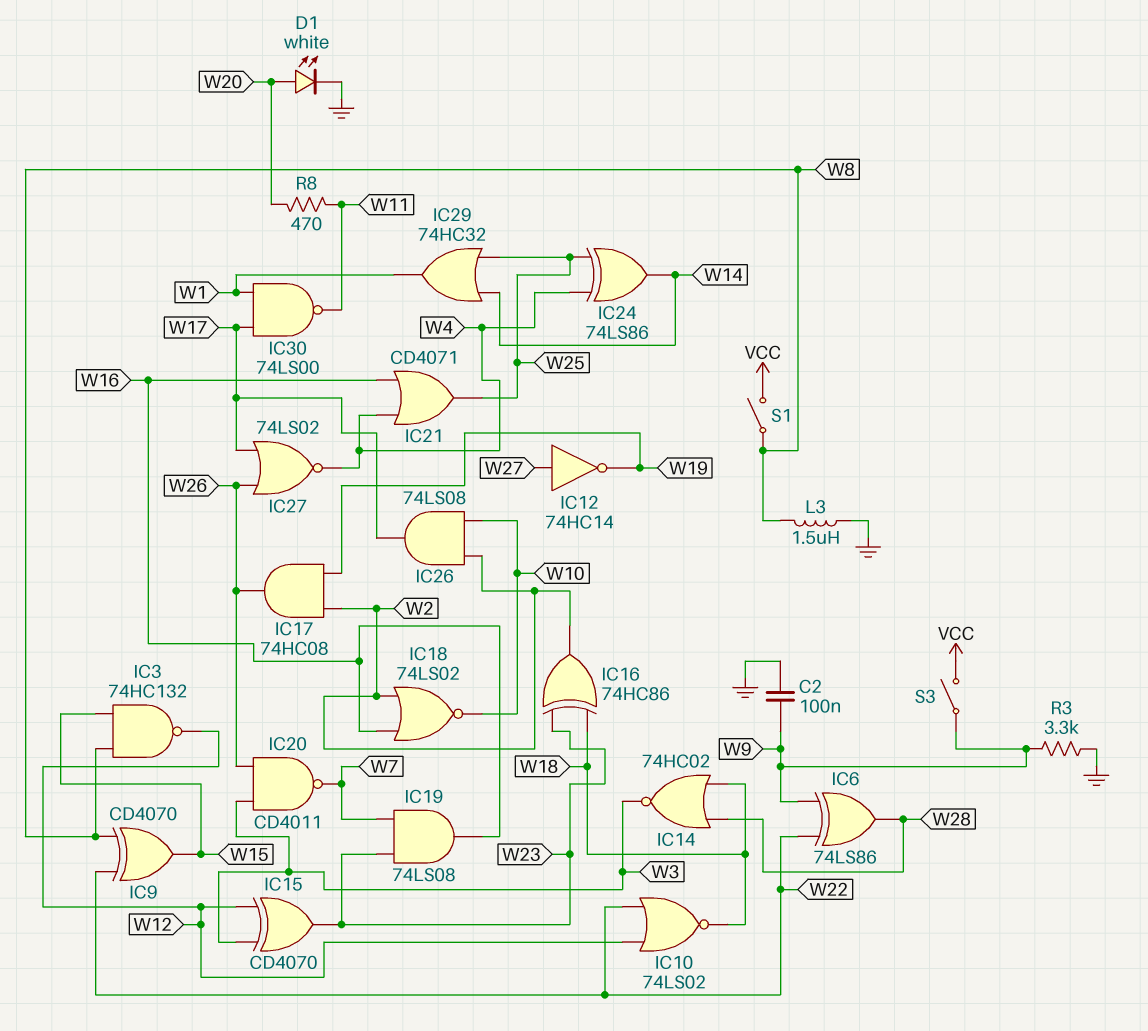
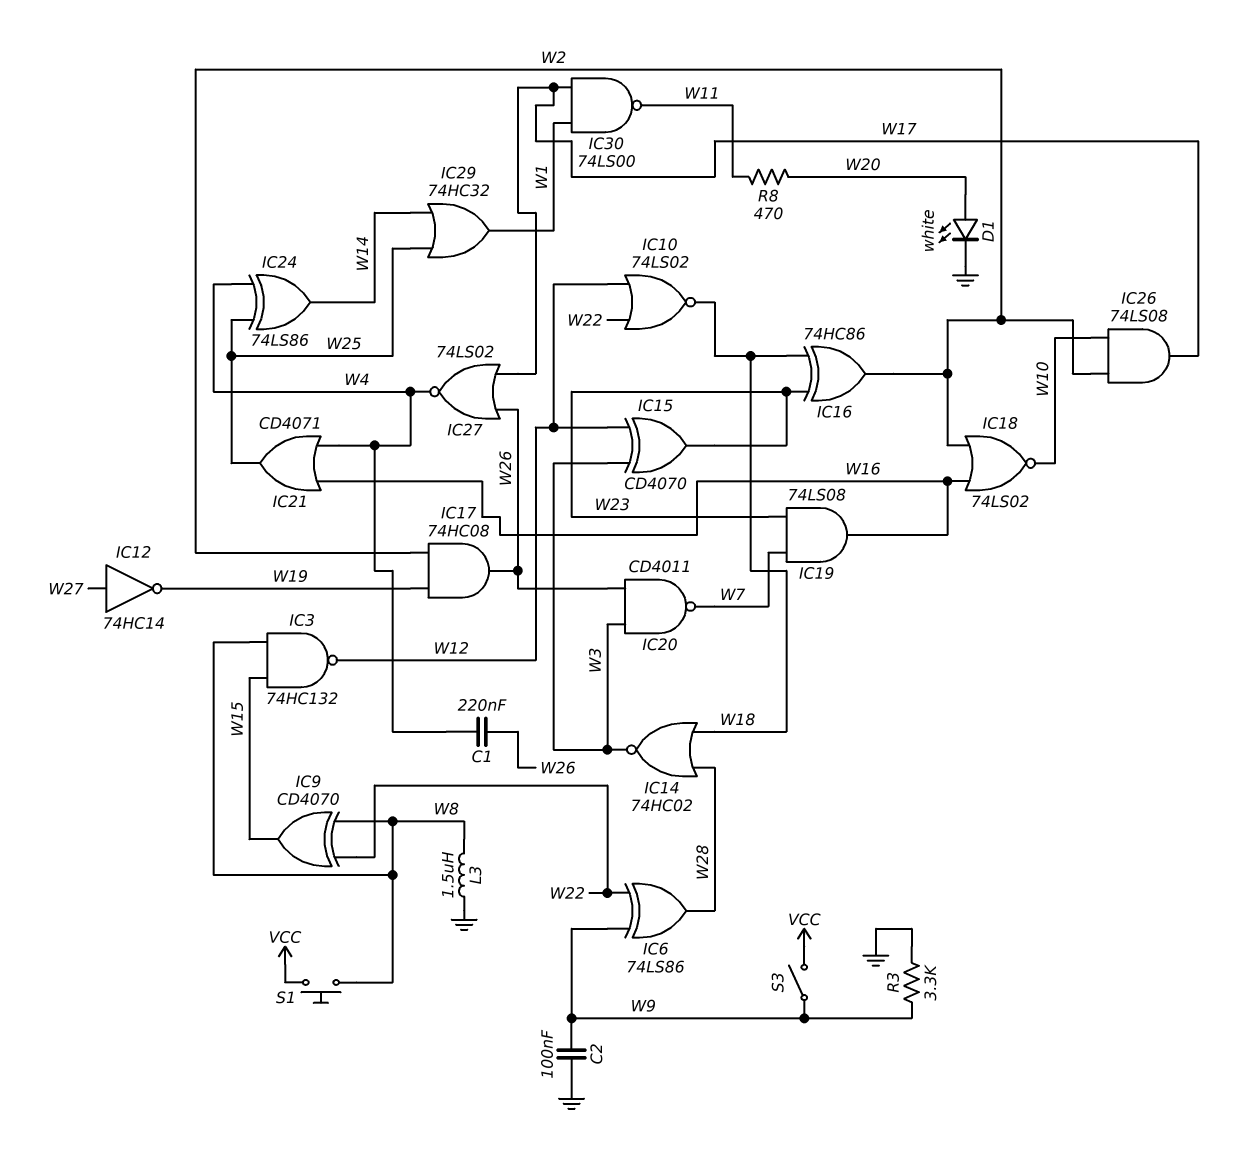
C1: none -> 220nF (W4, W26)
S1: switch (VCC, W8) -> button (VCC, W8)

